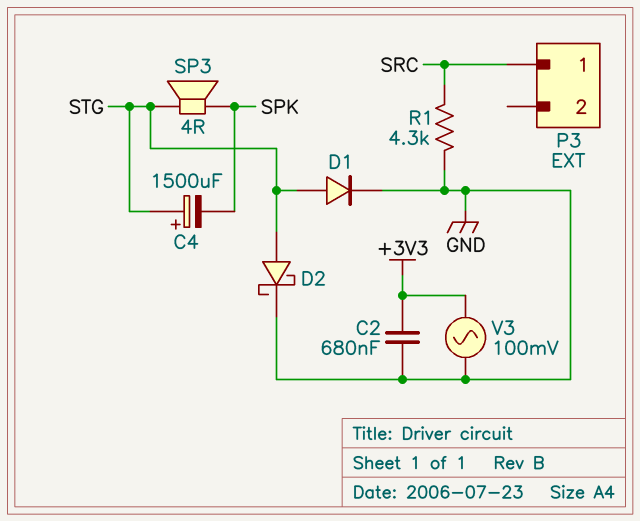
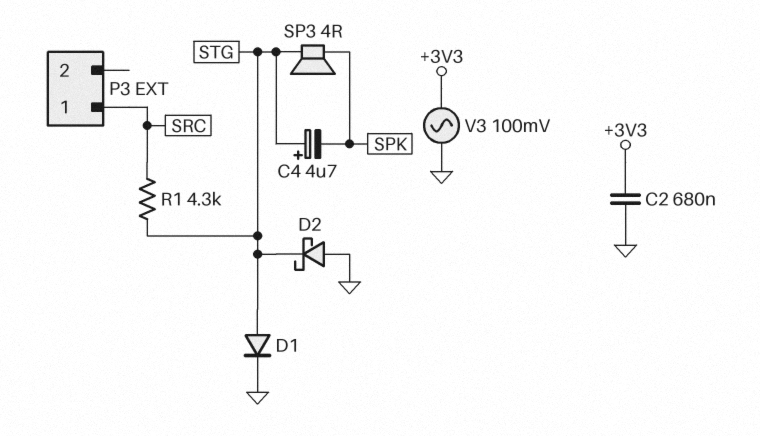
C4: 1500uF (plus STG, minus SPK) -> 4.7uF (plus STG, minus SPK)
D2: schottky (A STG, K GND) -> schottky (A GND, K STG)
R1: 4.3k (GND, SRC) -> 4.3k (SRC, STG)

